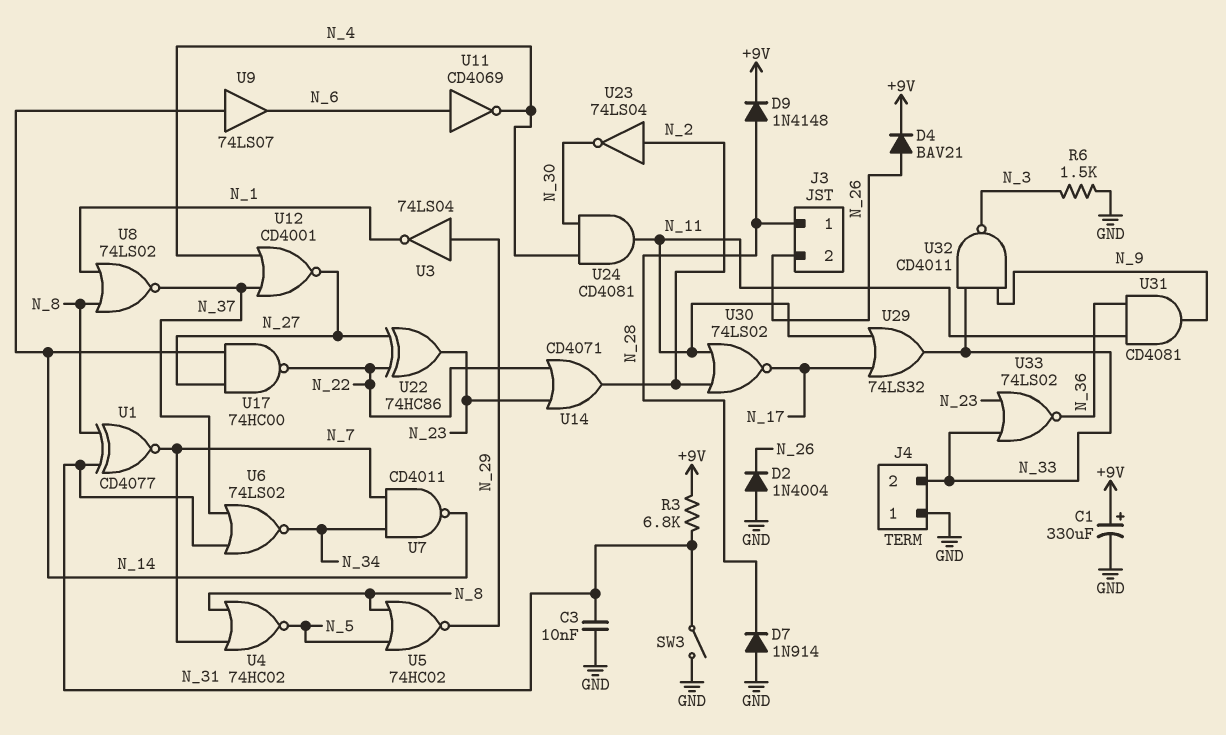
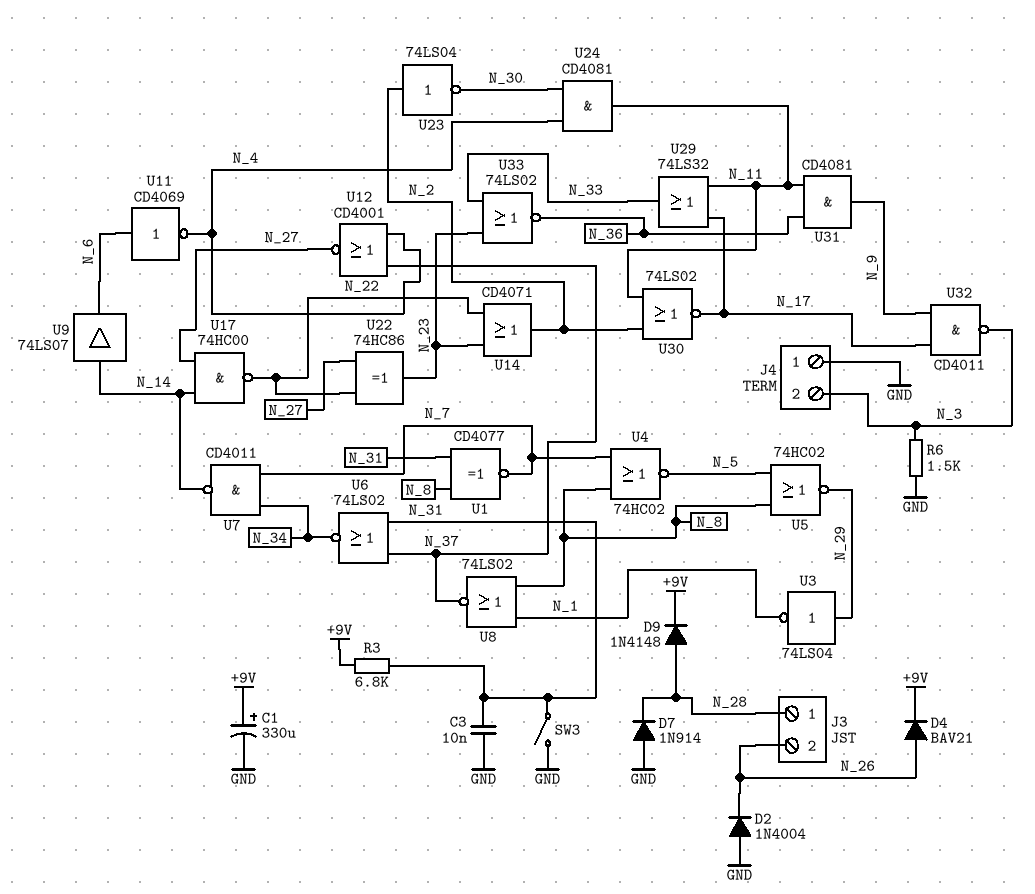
J4 pin 2: N_33 -> N_3
U32: NAND CD4011 (in N_9, in N_33, out N_3) -> NAND CD4011 (in N_9, in N_17, out N_3)

